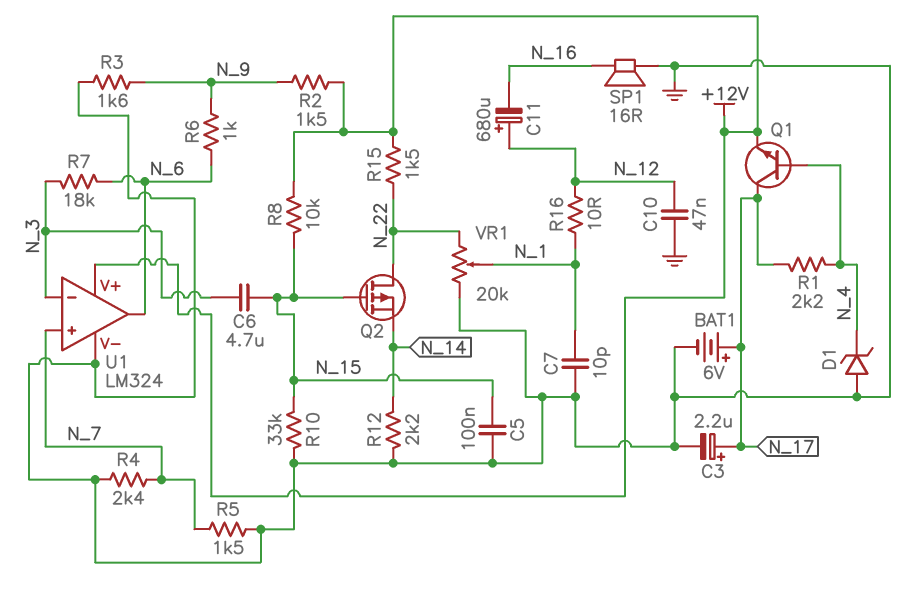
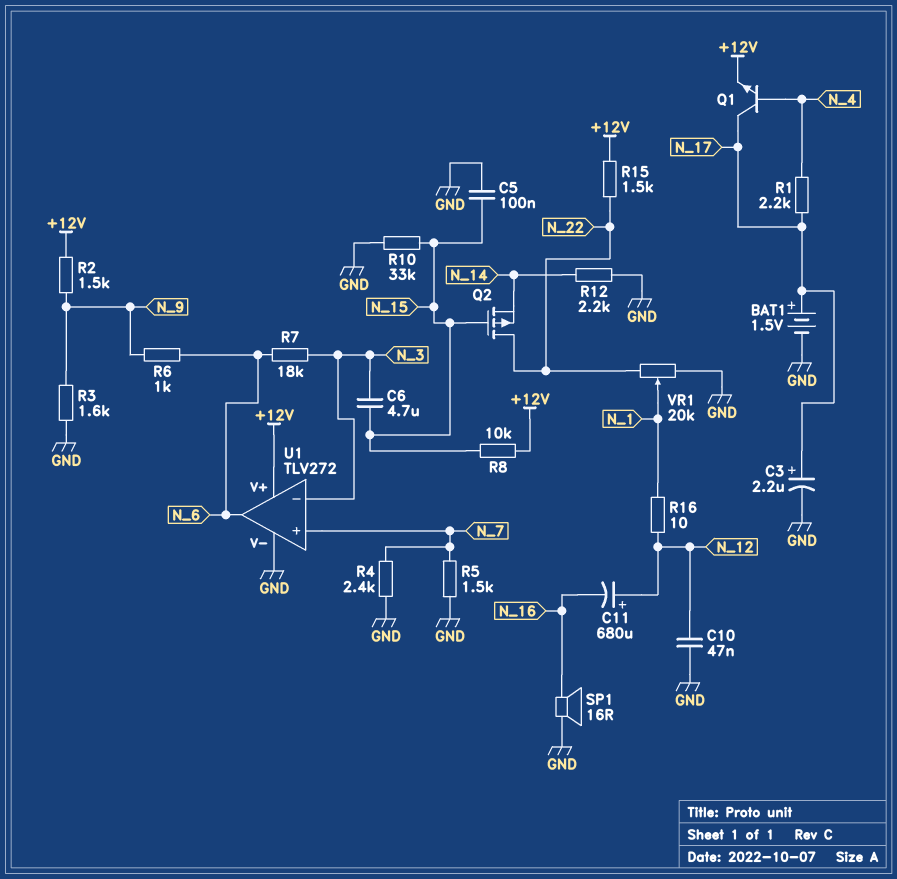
BAT1: 6V (plus N_17, minus GND) -> 1.5V (plus N_17, minus GND)
C7: 10pF (GND, N_1) -> none
D1: zener (A GND, K N_4) -> none
U1: LM324 -> TLV272

